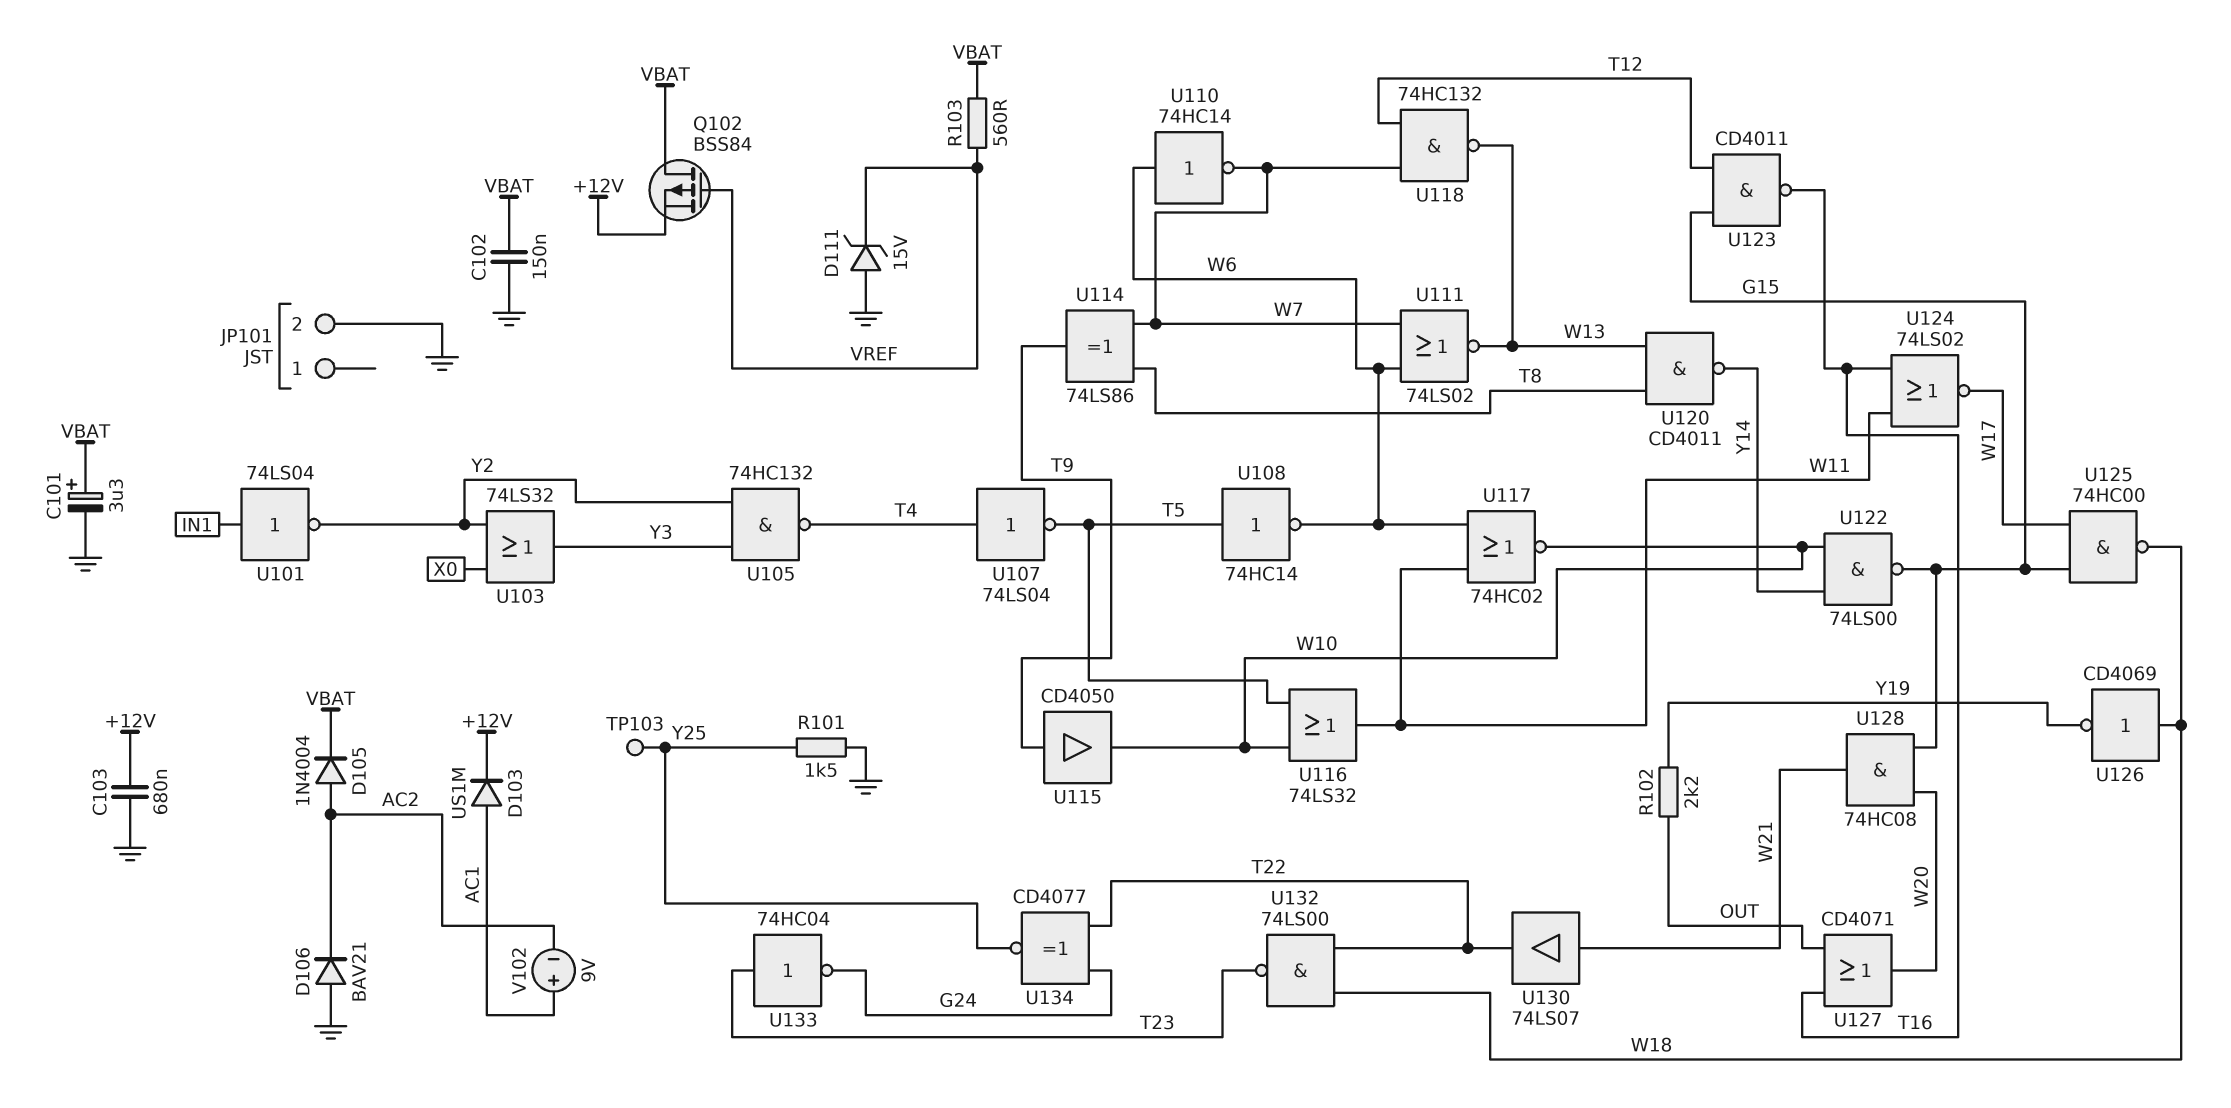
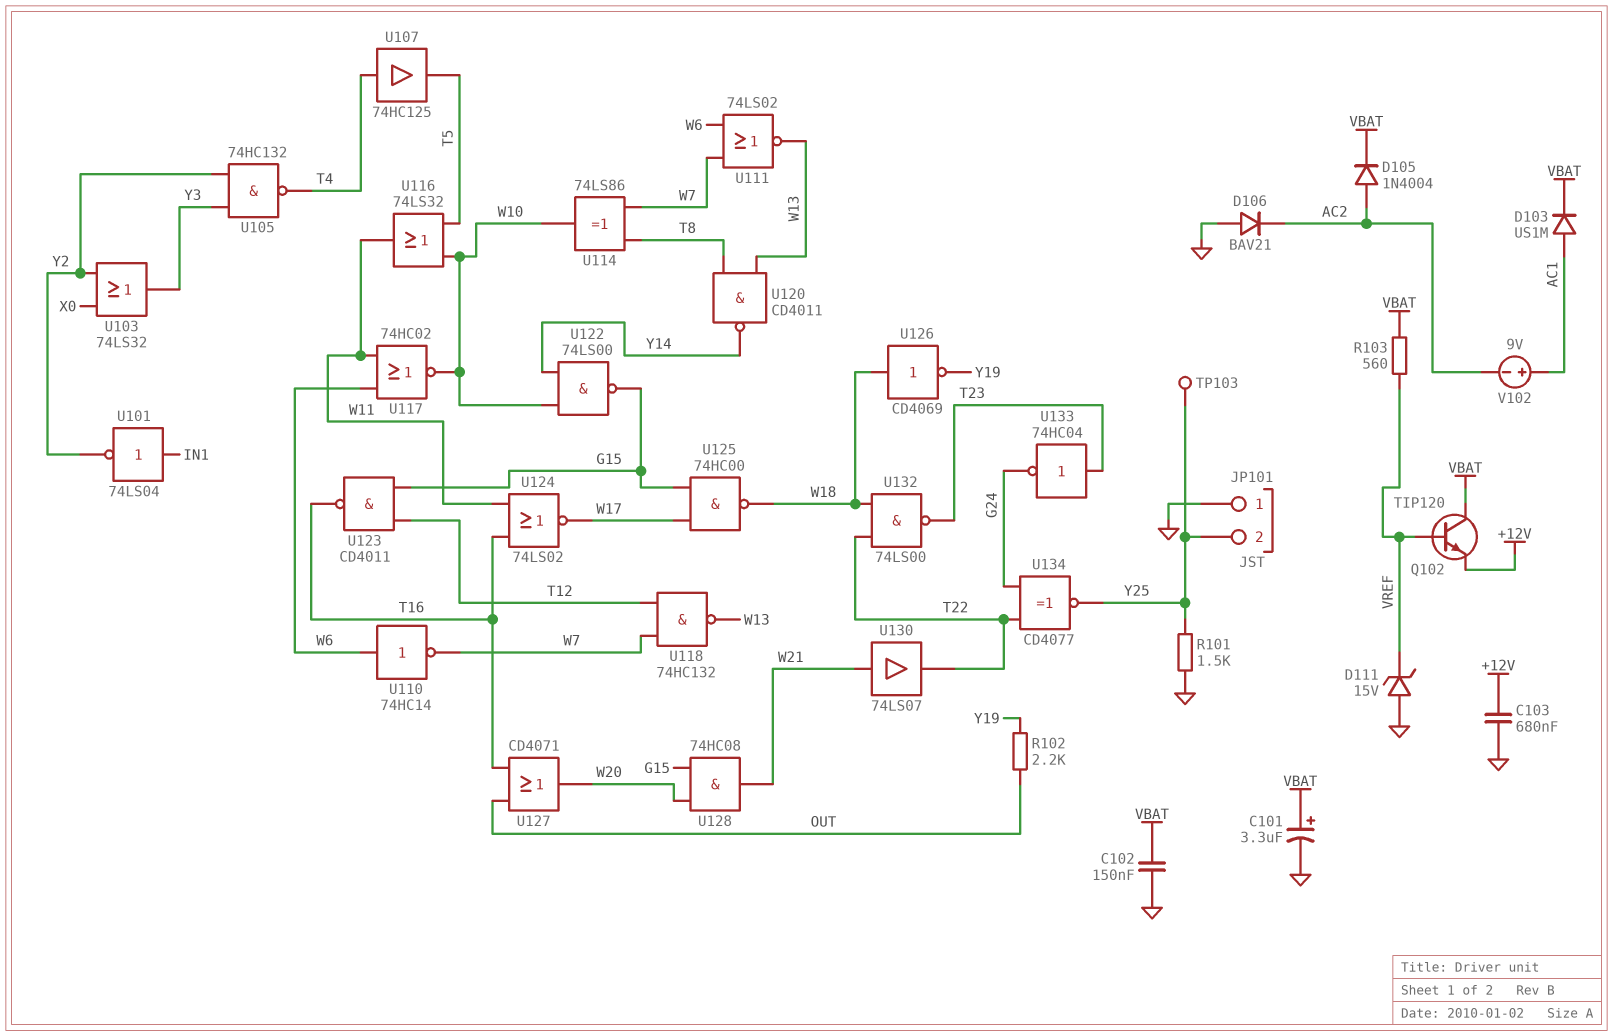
D103: diode US1M (A AC1, K +12V) -> diode US1M (A AC1, K VBAT)
JP101 pin 1: none -> GND
JP101 pin 2: GND -> Y25
Q102: PMOS BSS84 (G VREF, D VBAT, S +12V) -> NPN TIP120 (B VREF, C VBAT, E +12V)
U107: NOT 74LS04 (in T4, out T5) -> buffer 74HC125 (in T4, out T5)
U108: NOT 74HC14 (in T5, out W6) -> none
U114: XOR 74LS86 (in T8, in W7, out T9) -> XOR 74LS86 (in T8, in W7, out W10)
U115: buffer CD4050 (in T9, out W10) -> none

